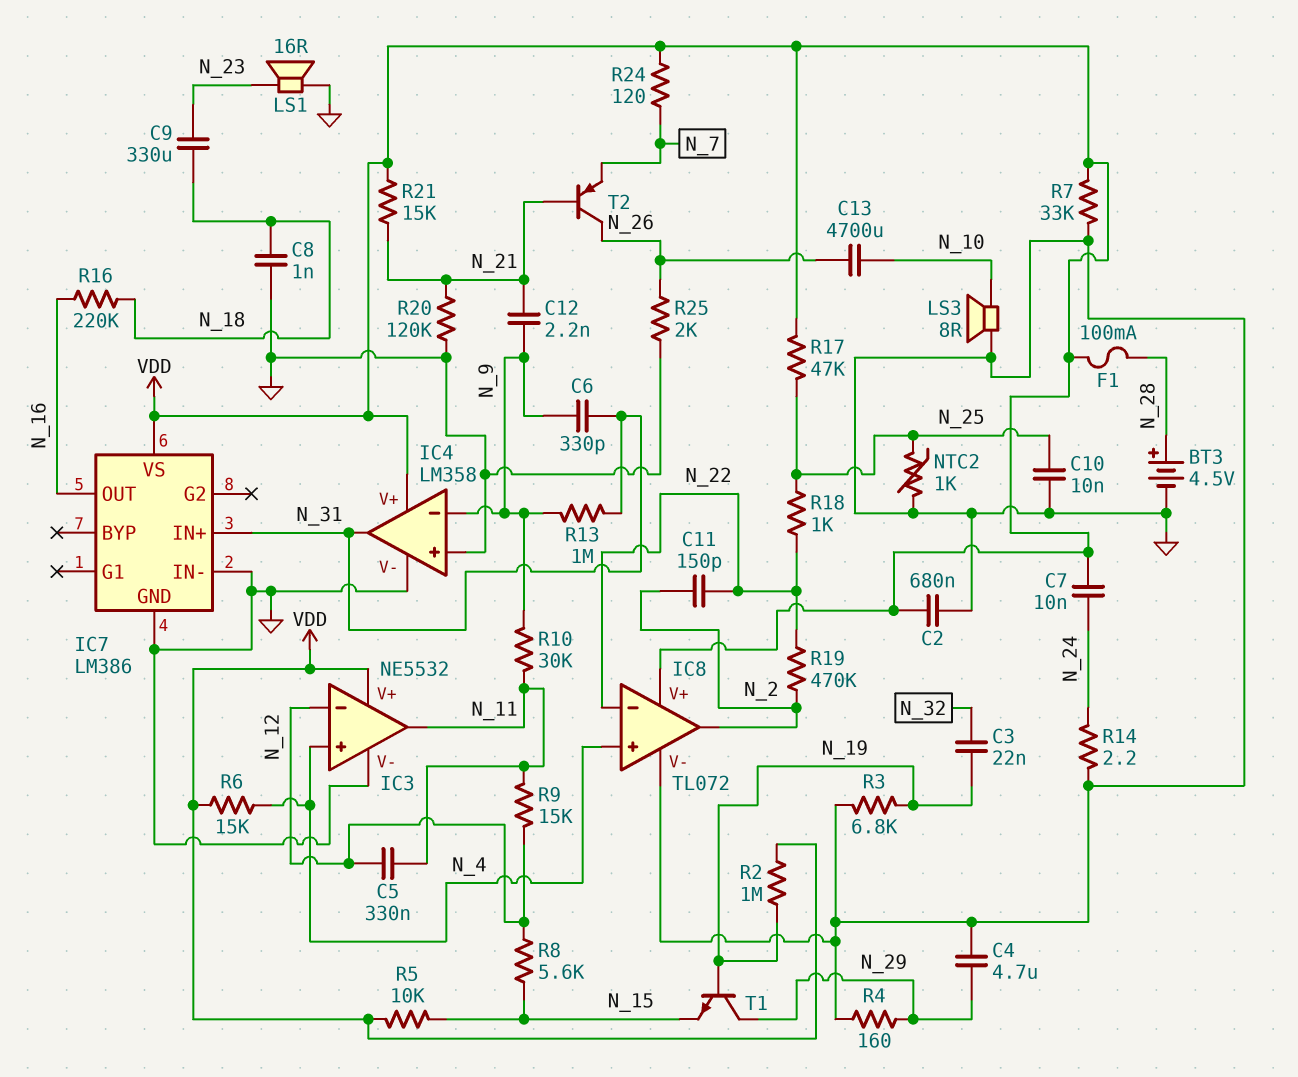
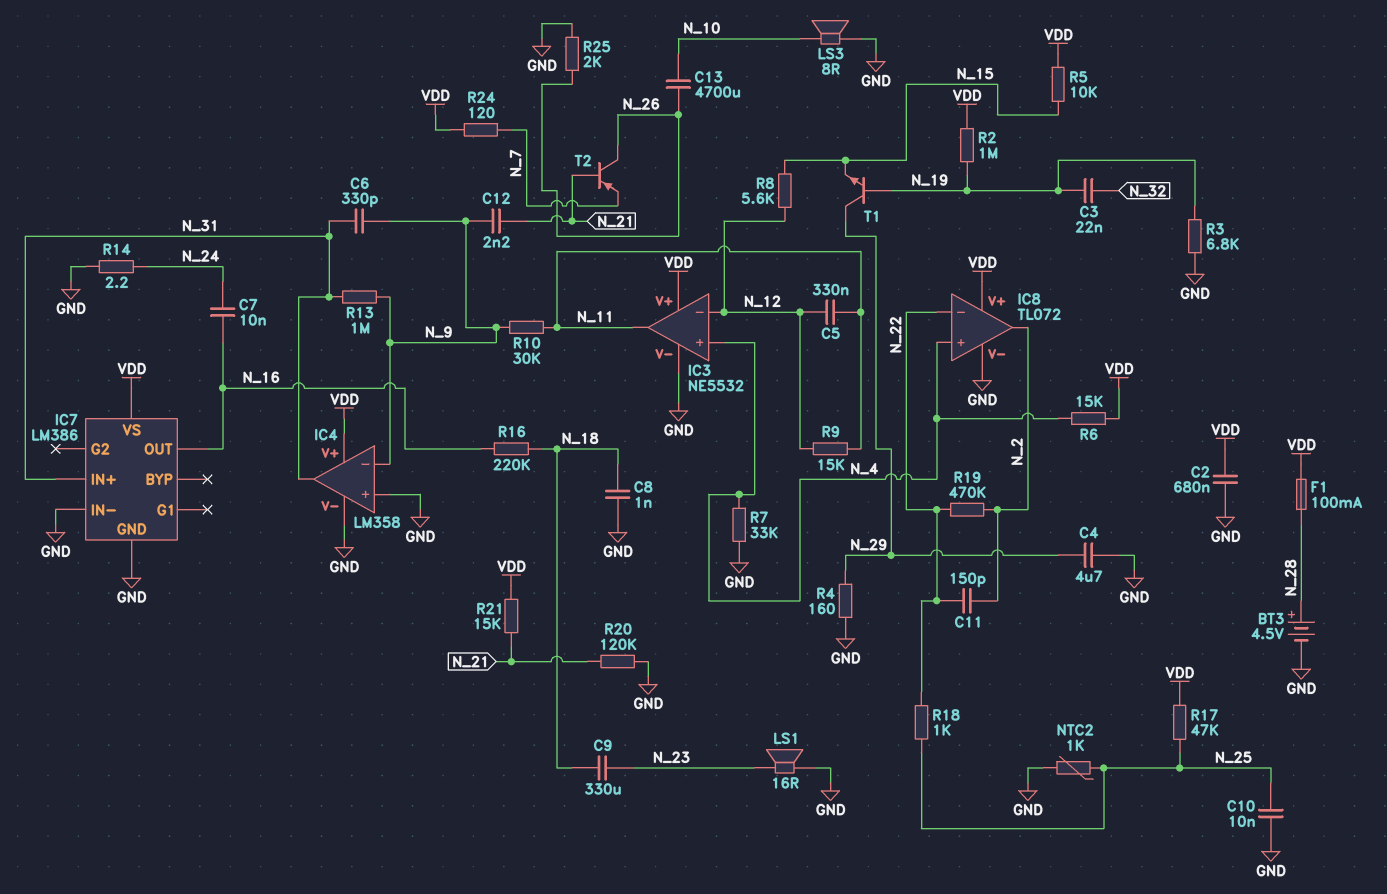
C7: 10nF (N_24, VDD) -> 10nF (N_16, N_24)
R7: 33k (GND, VDD) -> 33k (GND, N_4)

